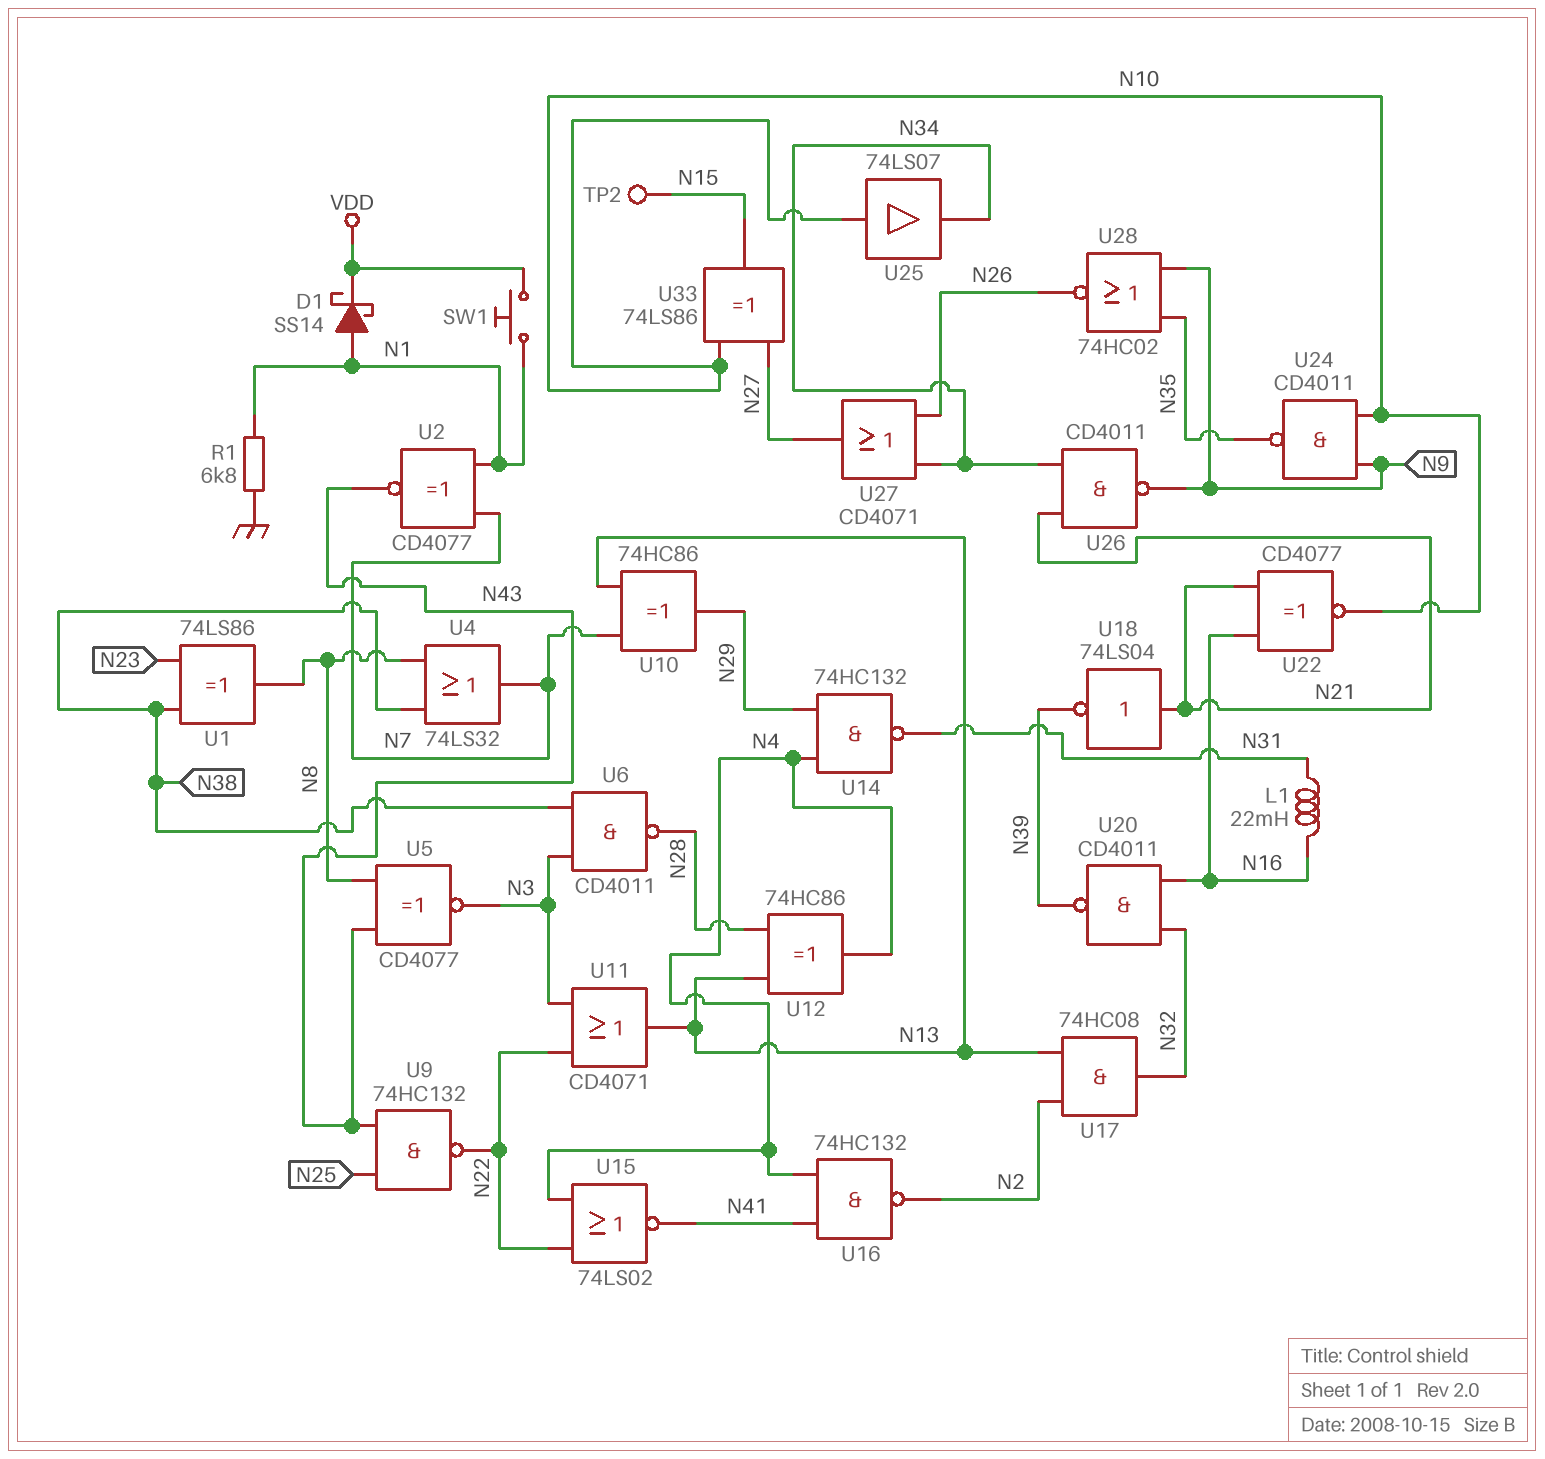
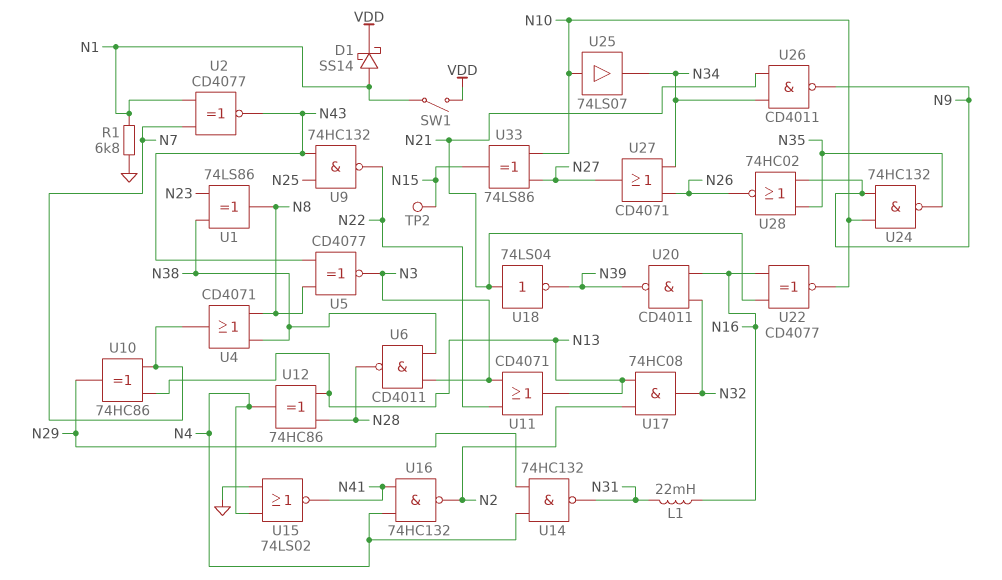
SW1: button (N1, VDD) -> switch (N1, VDD)
U4: OR 74LS32 (in N8, in N38, out N7) -> OR CD4071 (in N8, in N38, out N7)
U15: NOR 74LS02 (in N4, in N22, out N41) -> NOR 74LS02 (in GND, in N4, out N41)
U24: NAND CD4011 (in N9, in N10, out N35) -> NAND 74HC132 (in N9, in N10, out N35)

